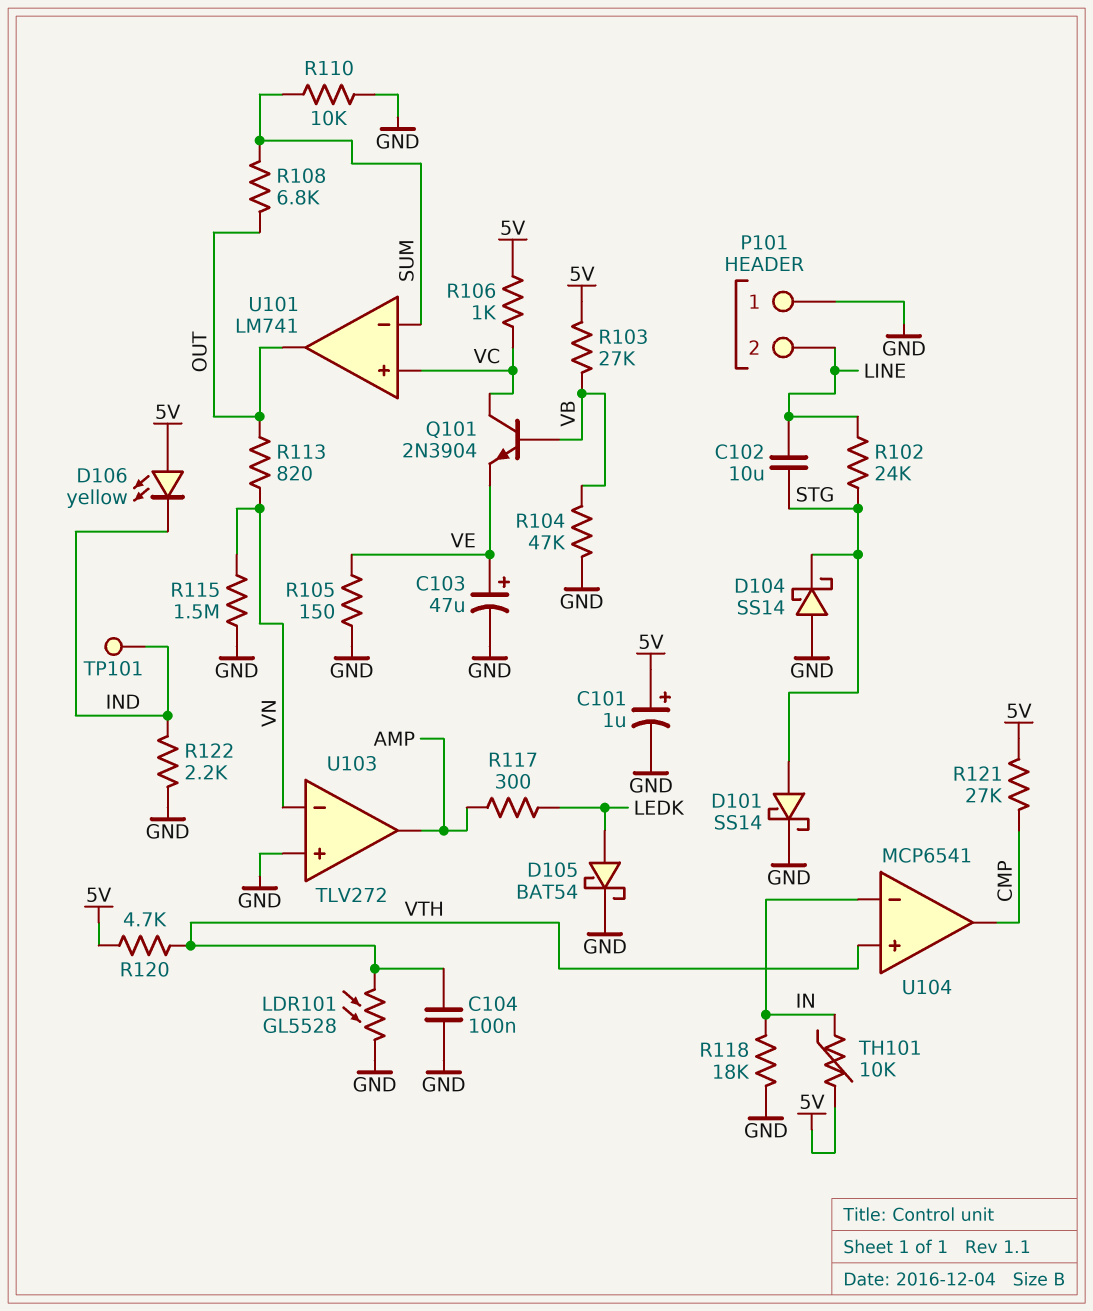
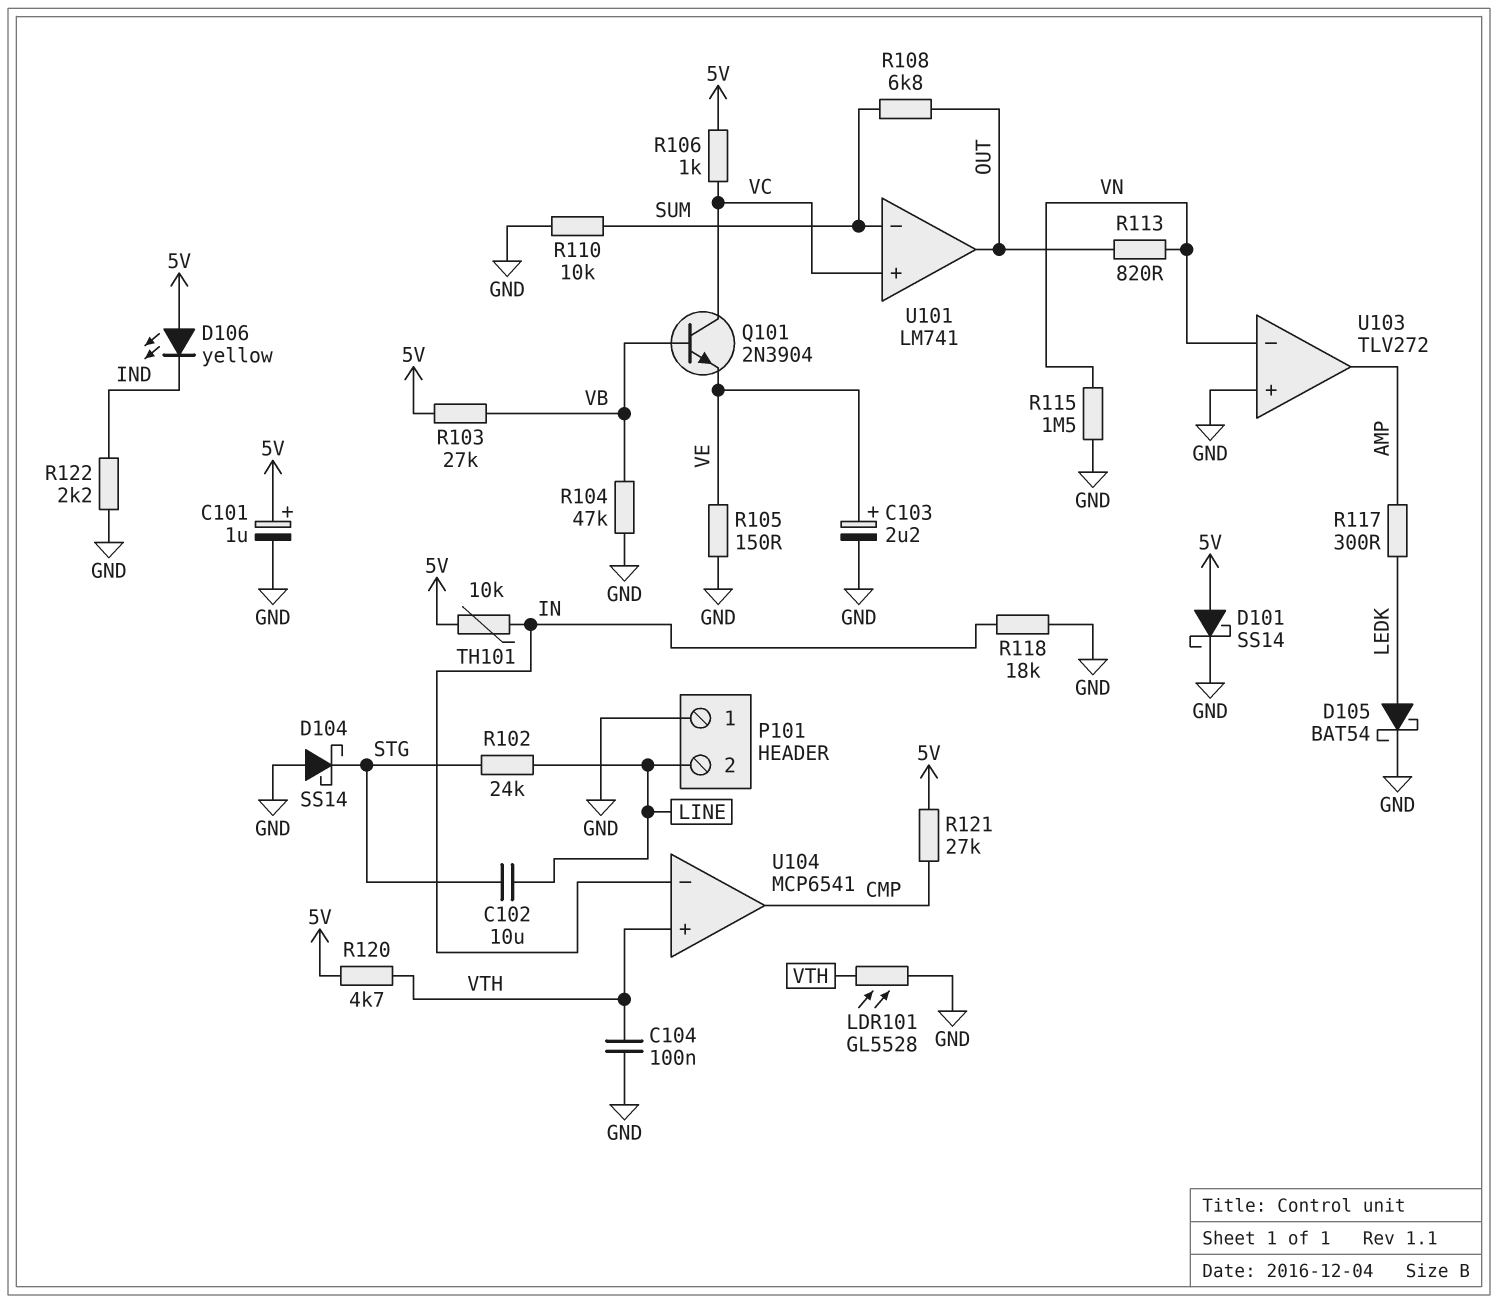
C103: 47uF (plus VE, minus GND) -> 2.2uF (plus VE, minus GND)
D101: schottky SS14 (A STG, K GND) -> schottky SS14 (A 5V, K GND)
TP101: test point (IND) -> none

